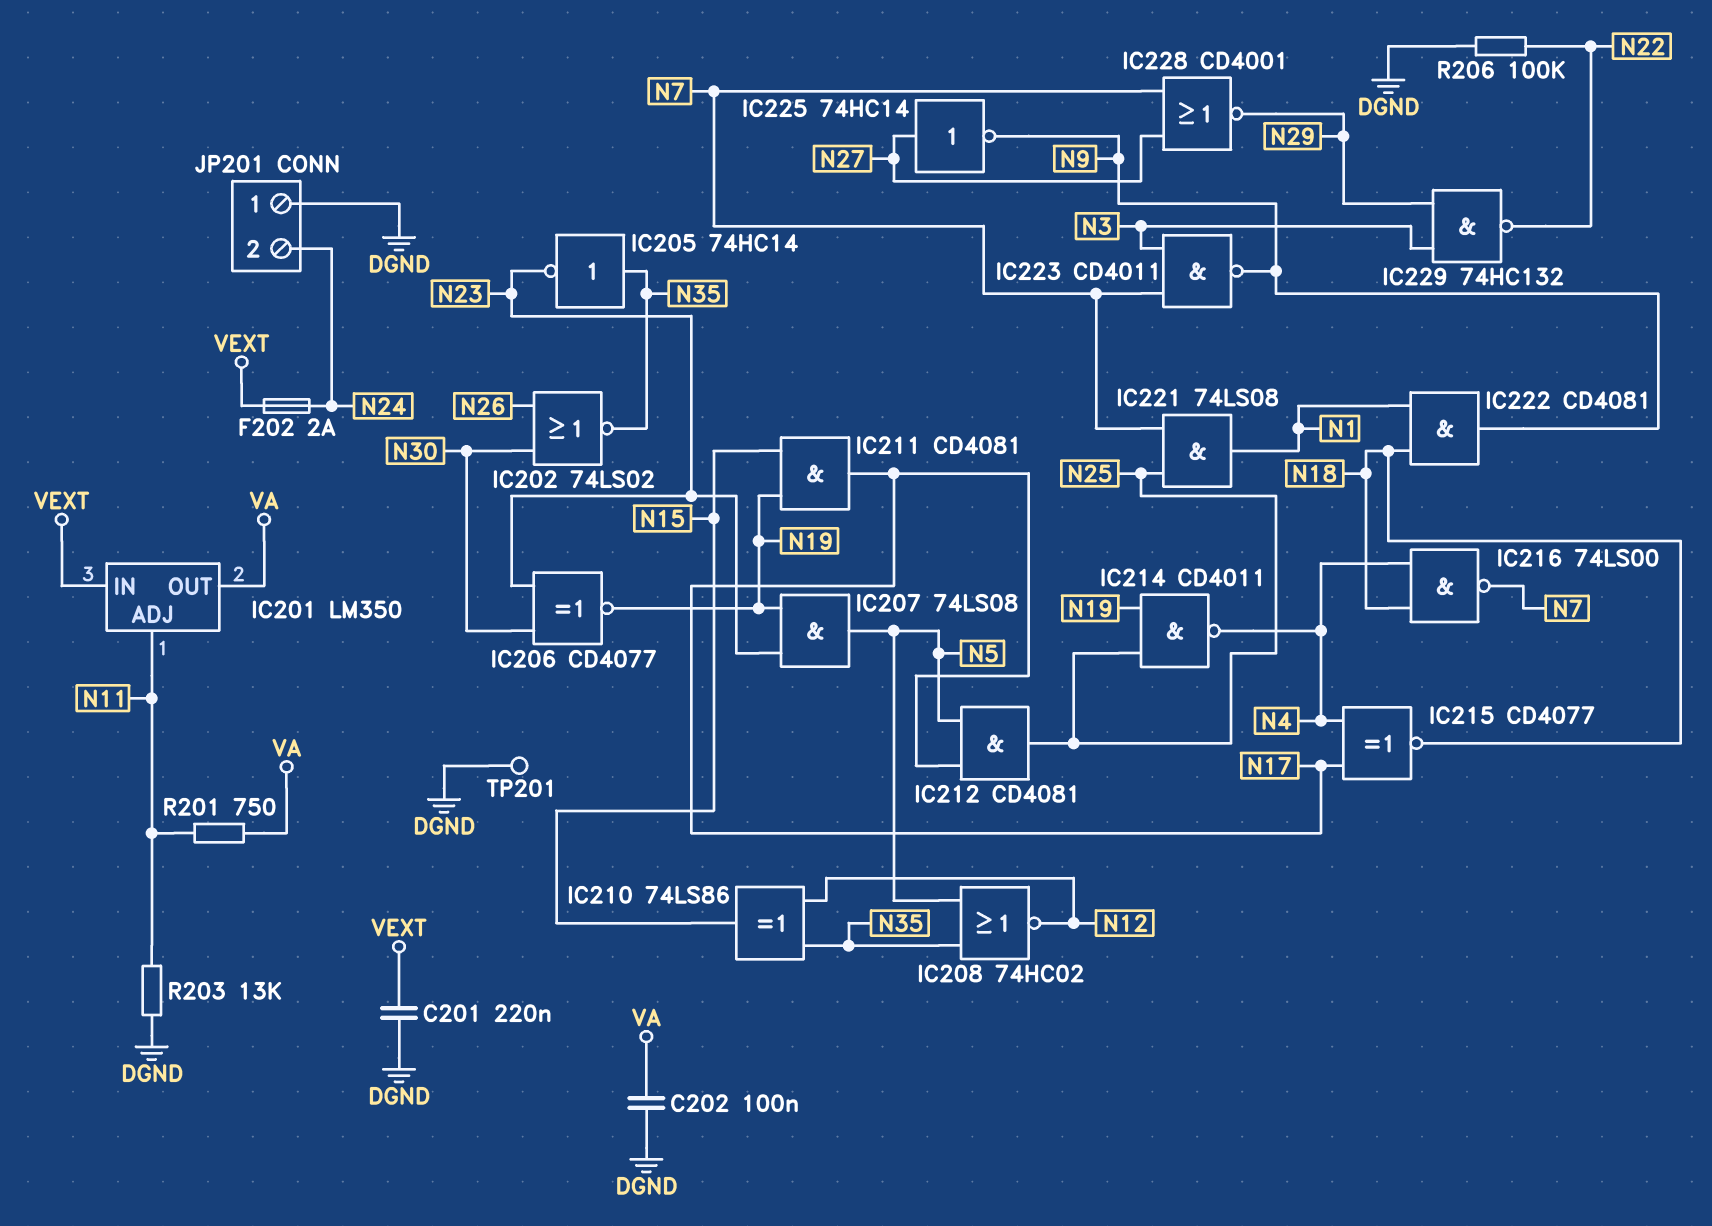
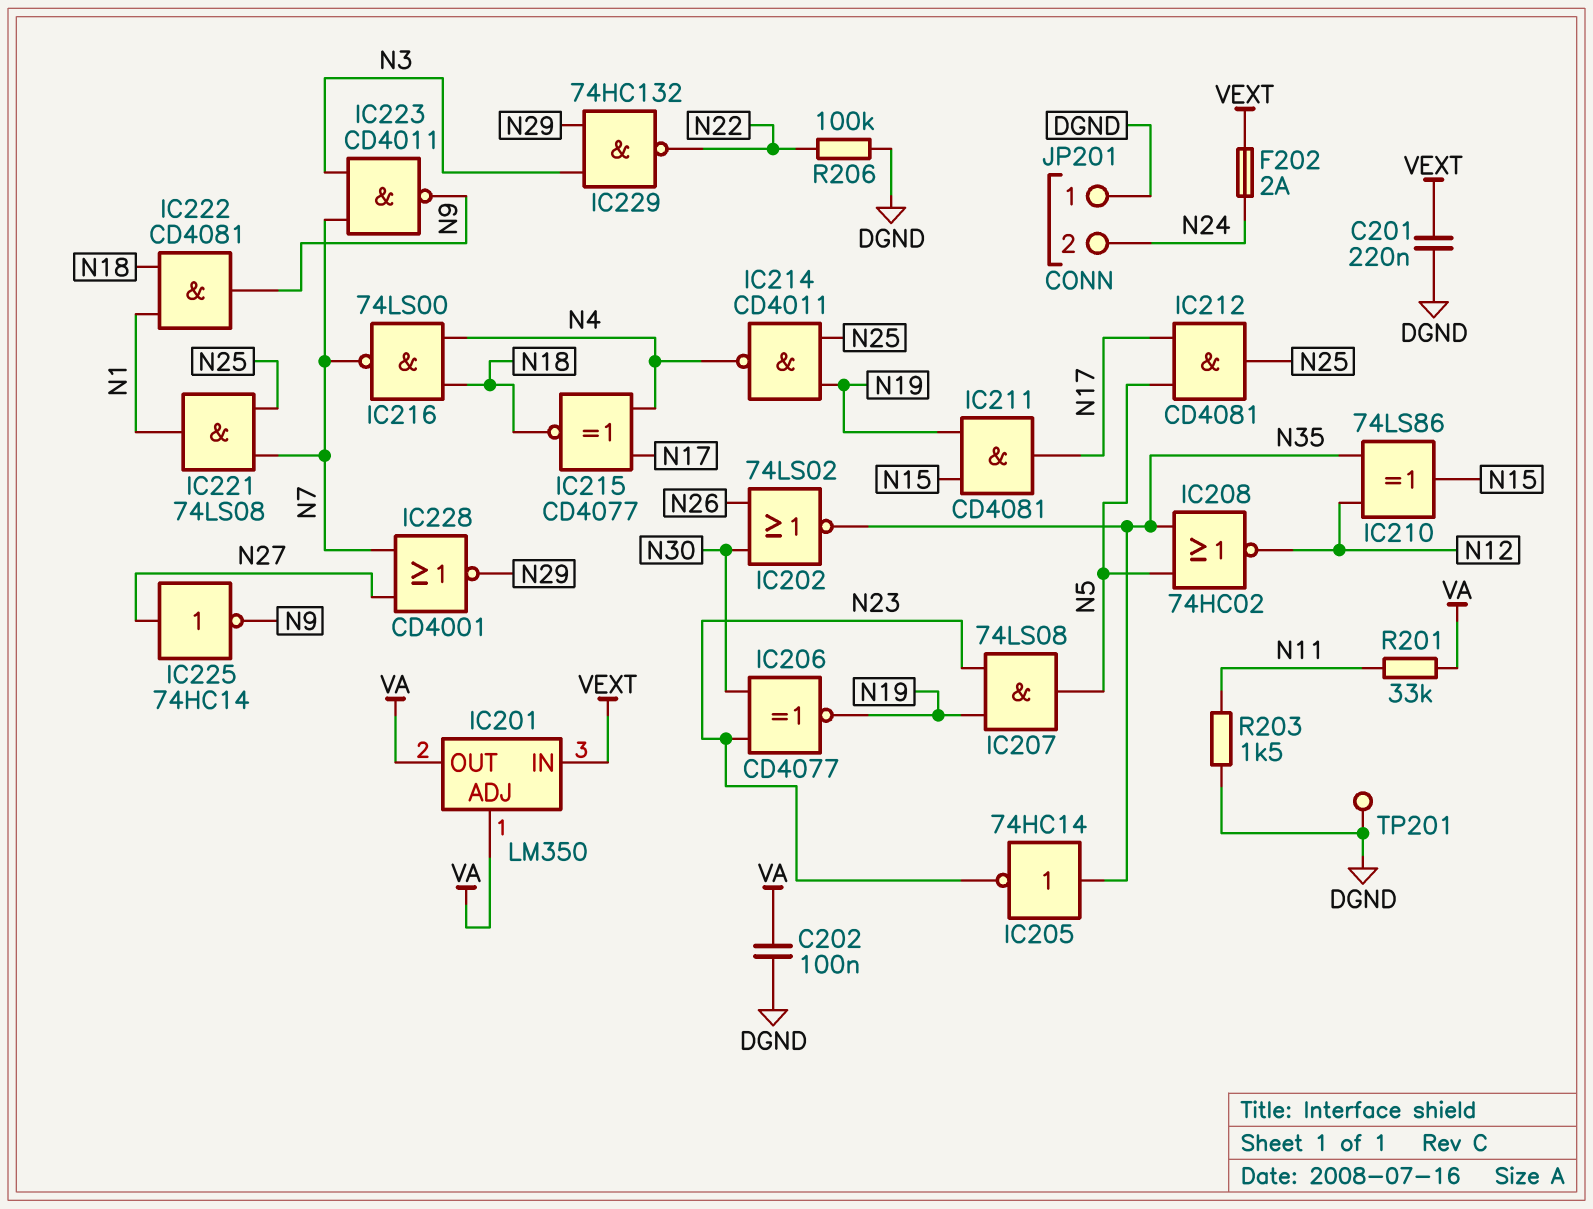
IC201 pin ADJ: N11 -> VA
R201: 750 (N11, VA) -> 33k (N11, VA)
R203: 13k (DGND, N11) -> 1.5k (DGND, N11)

